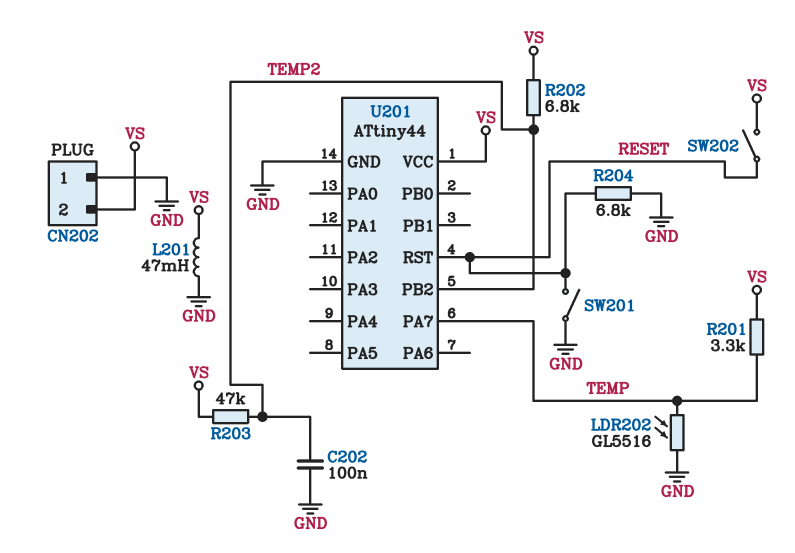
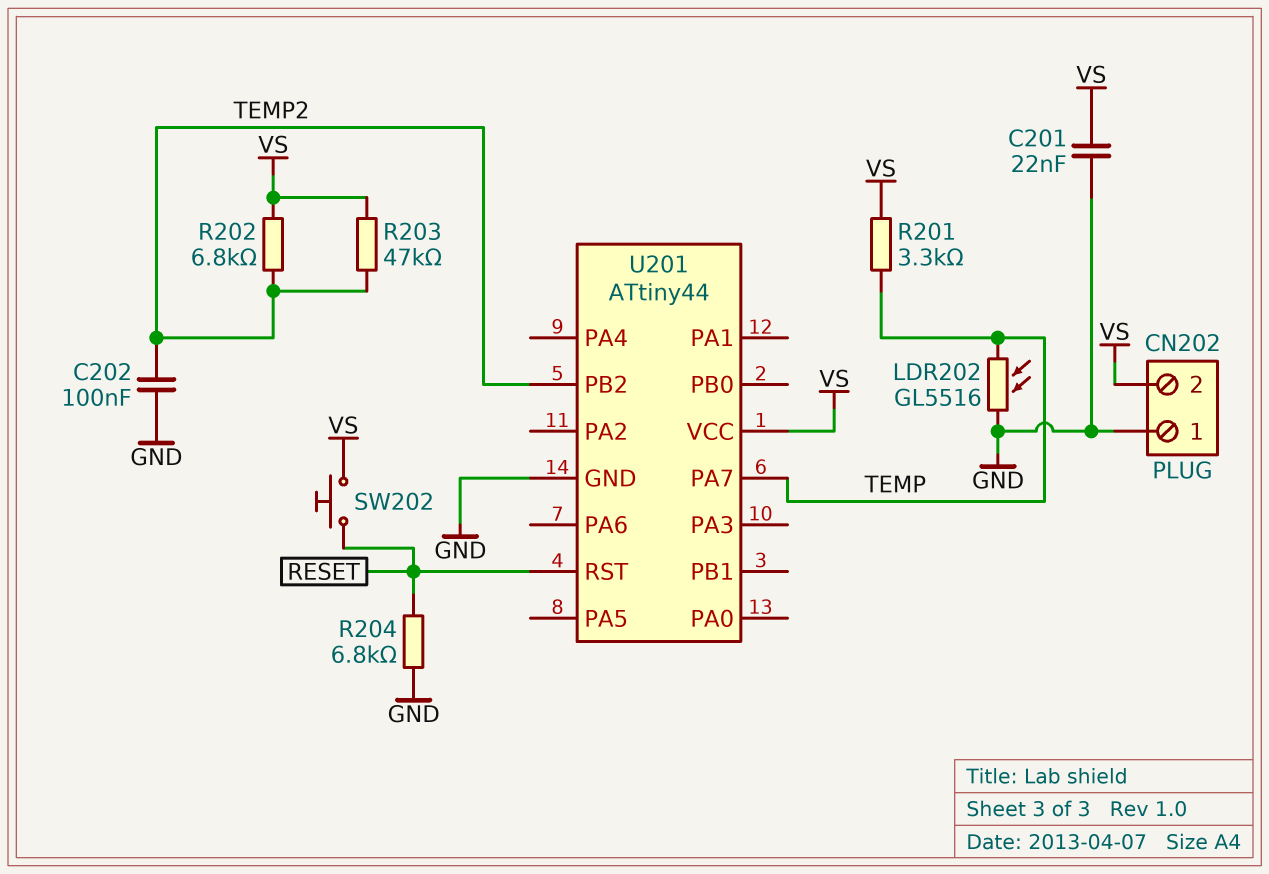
C201: none -> 22nF (GND, VS)
L201: 47mH (GND, VS) -> none
SW201: switch (GND, RESET) -> none
SW202: switch (RESET, VS) -> button (RESET, VS)

